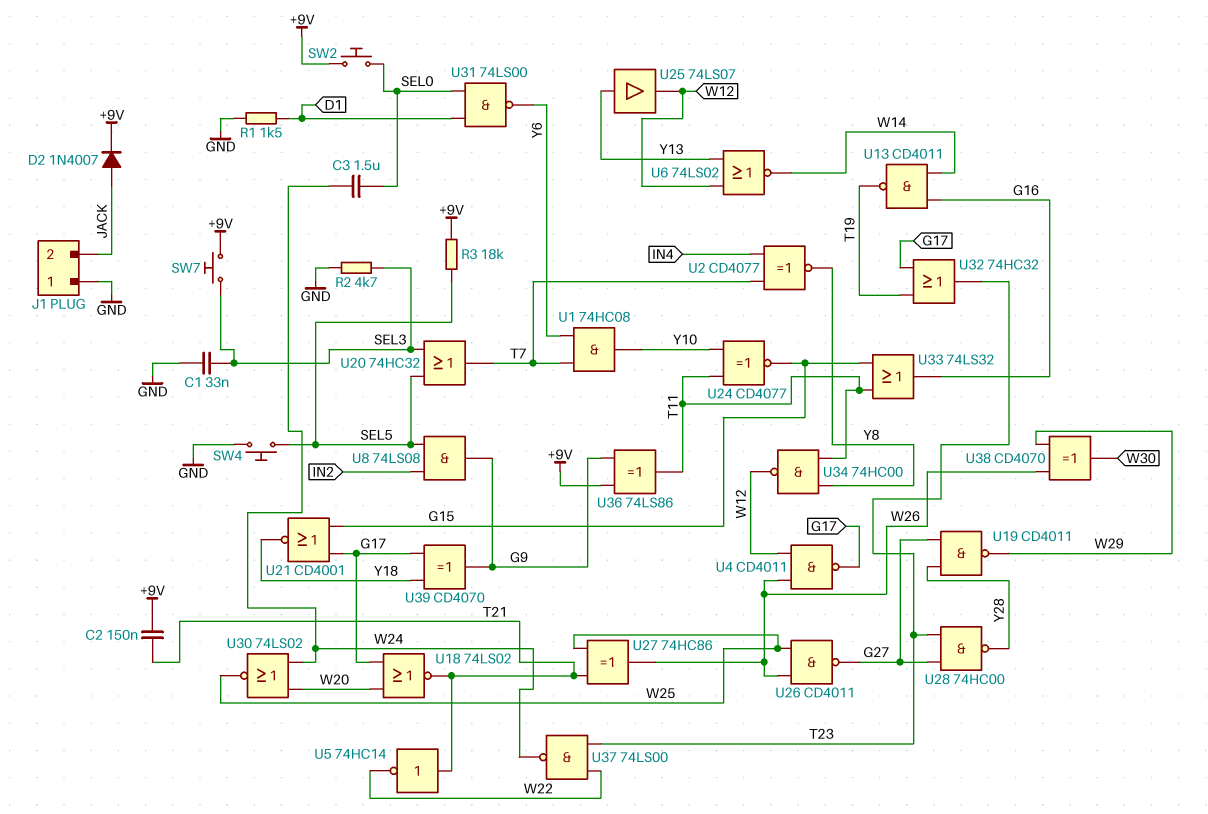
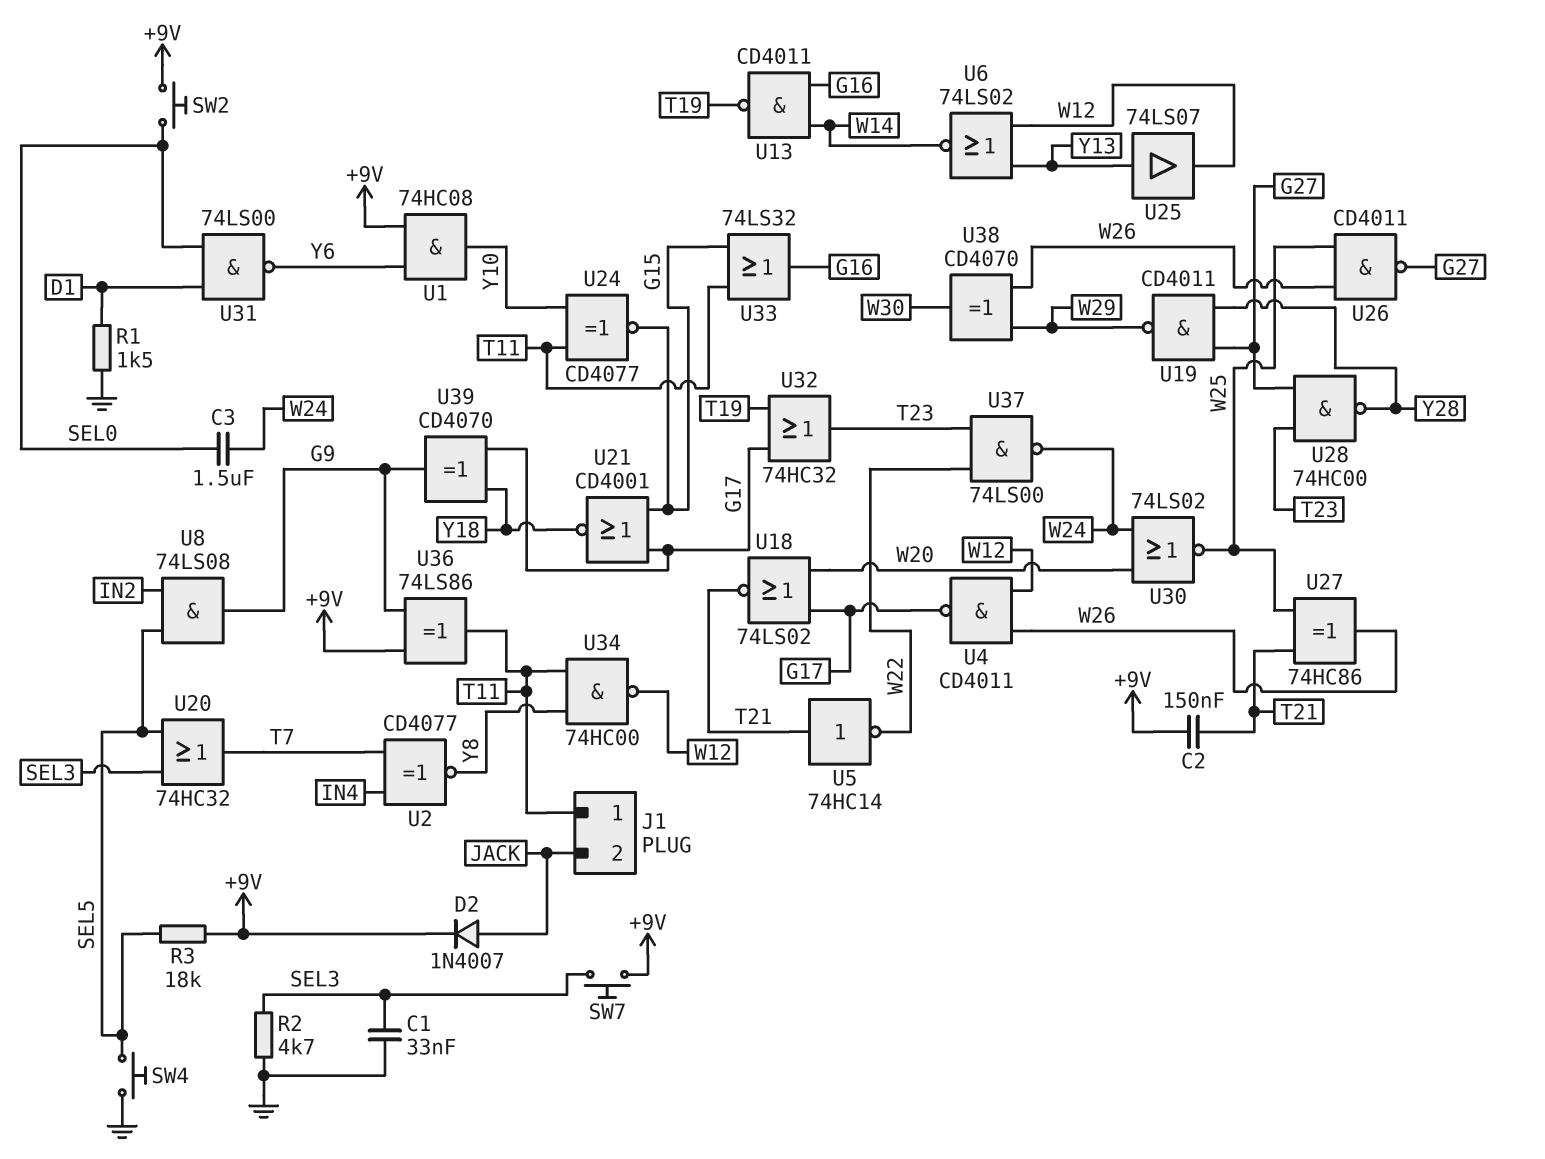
J1 pin 1: GND -> T11
U1: AND 74HC08 (in T7, in Y6, out Y10) -> AND 74HC08 (in +9V, in Y6, out Y10)

